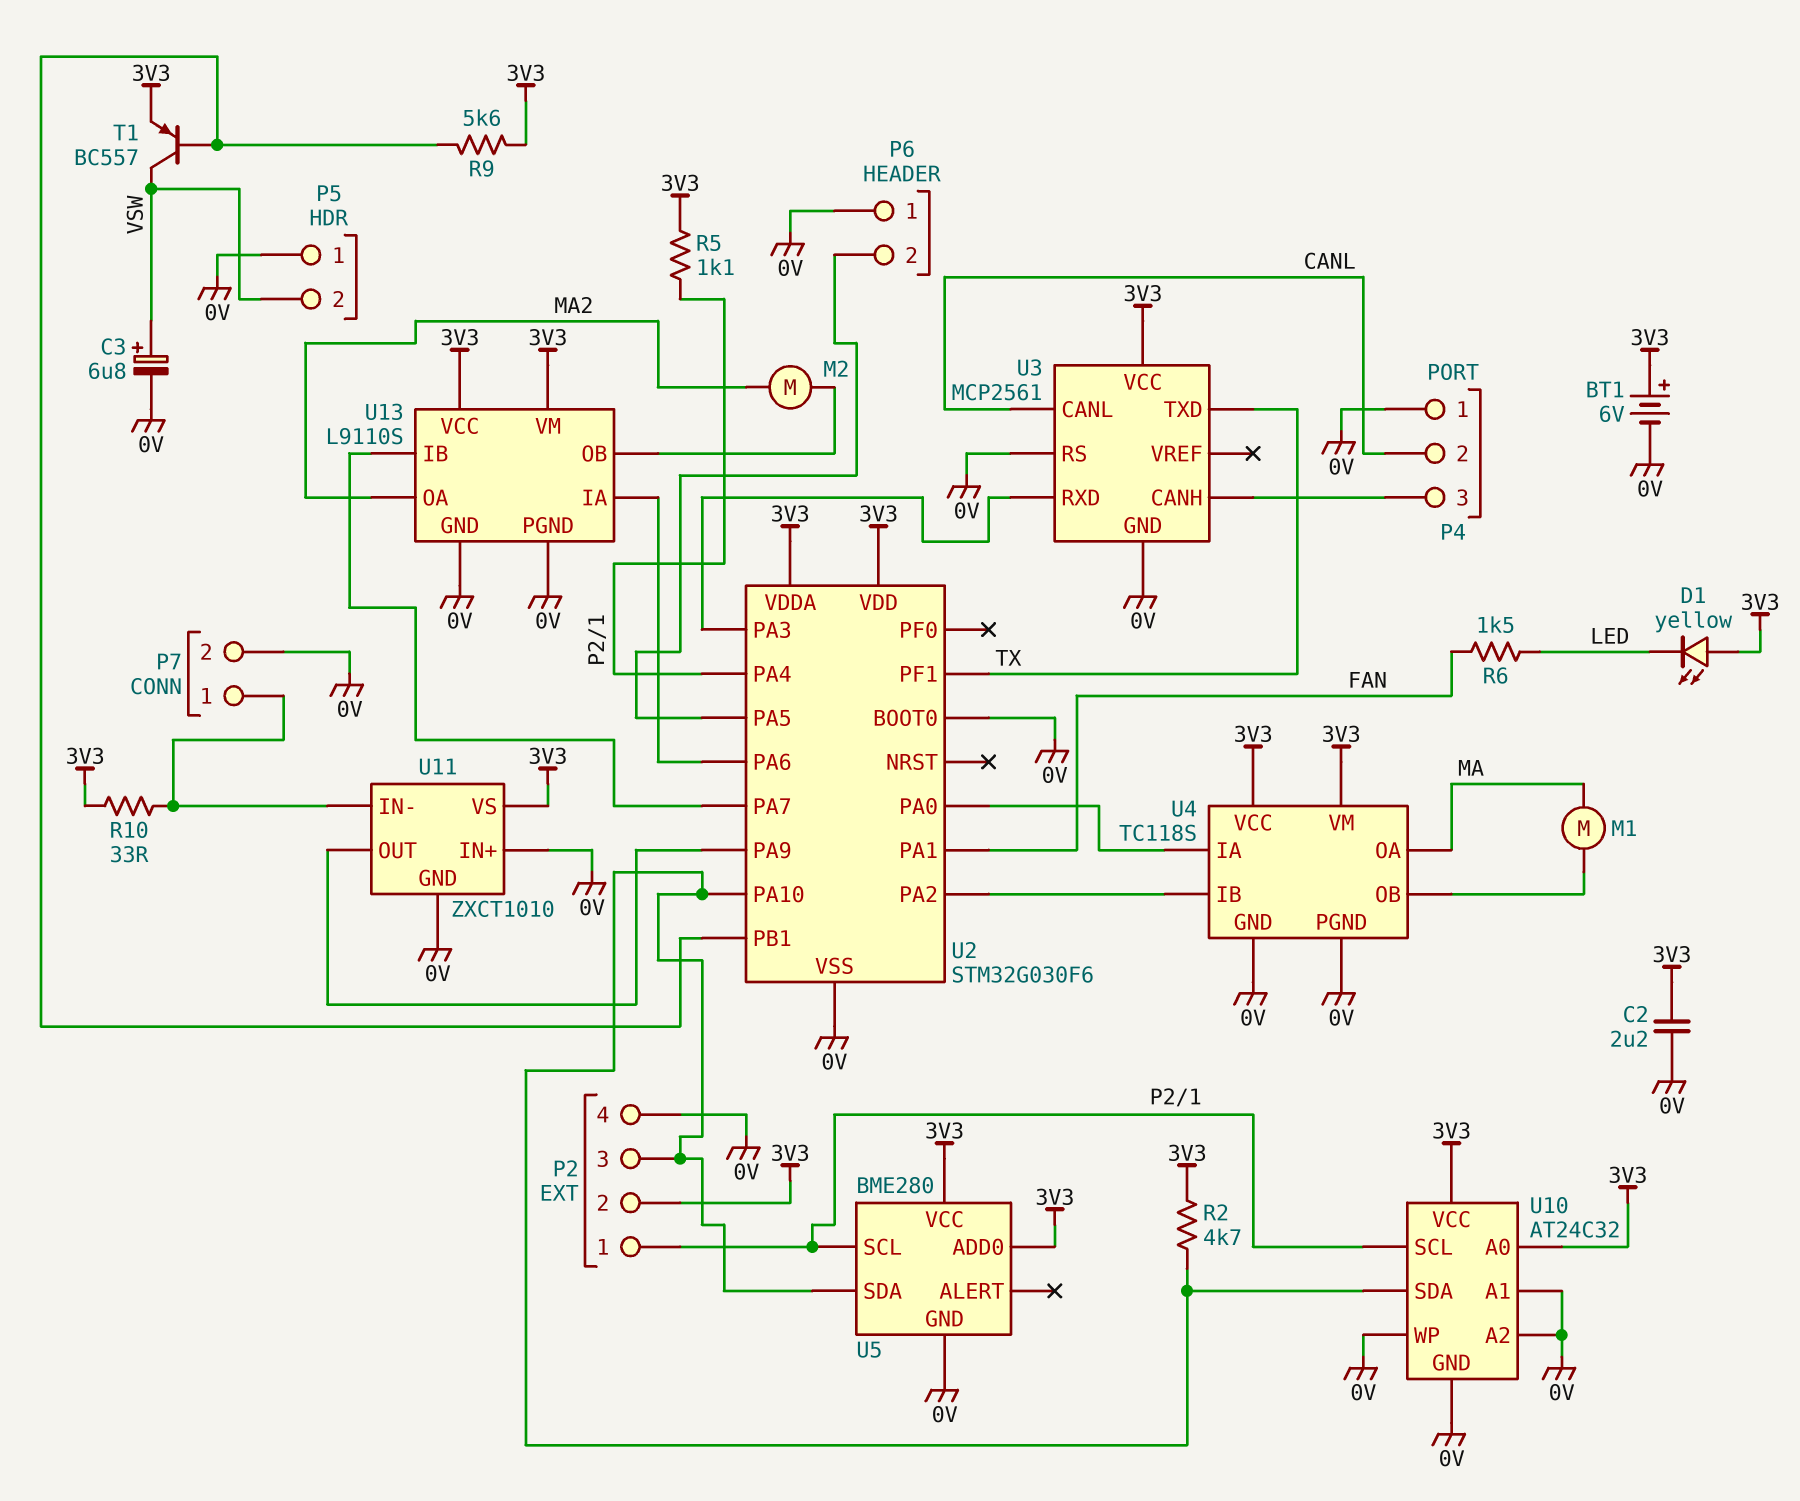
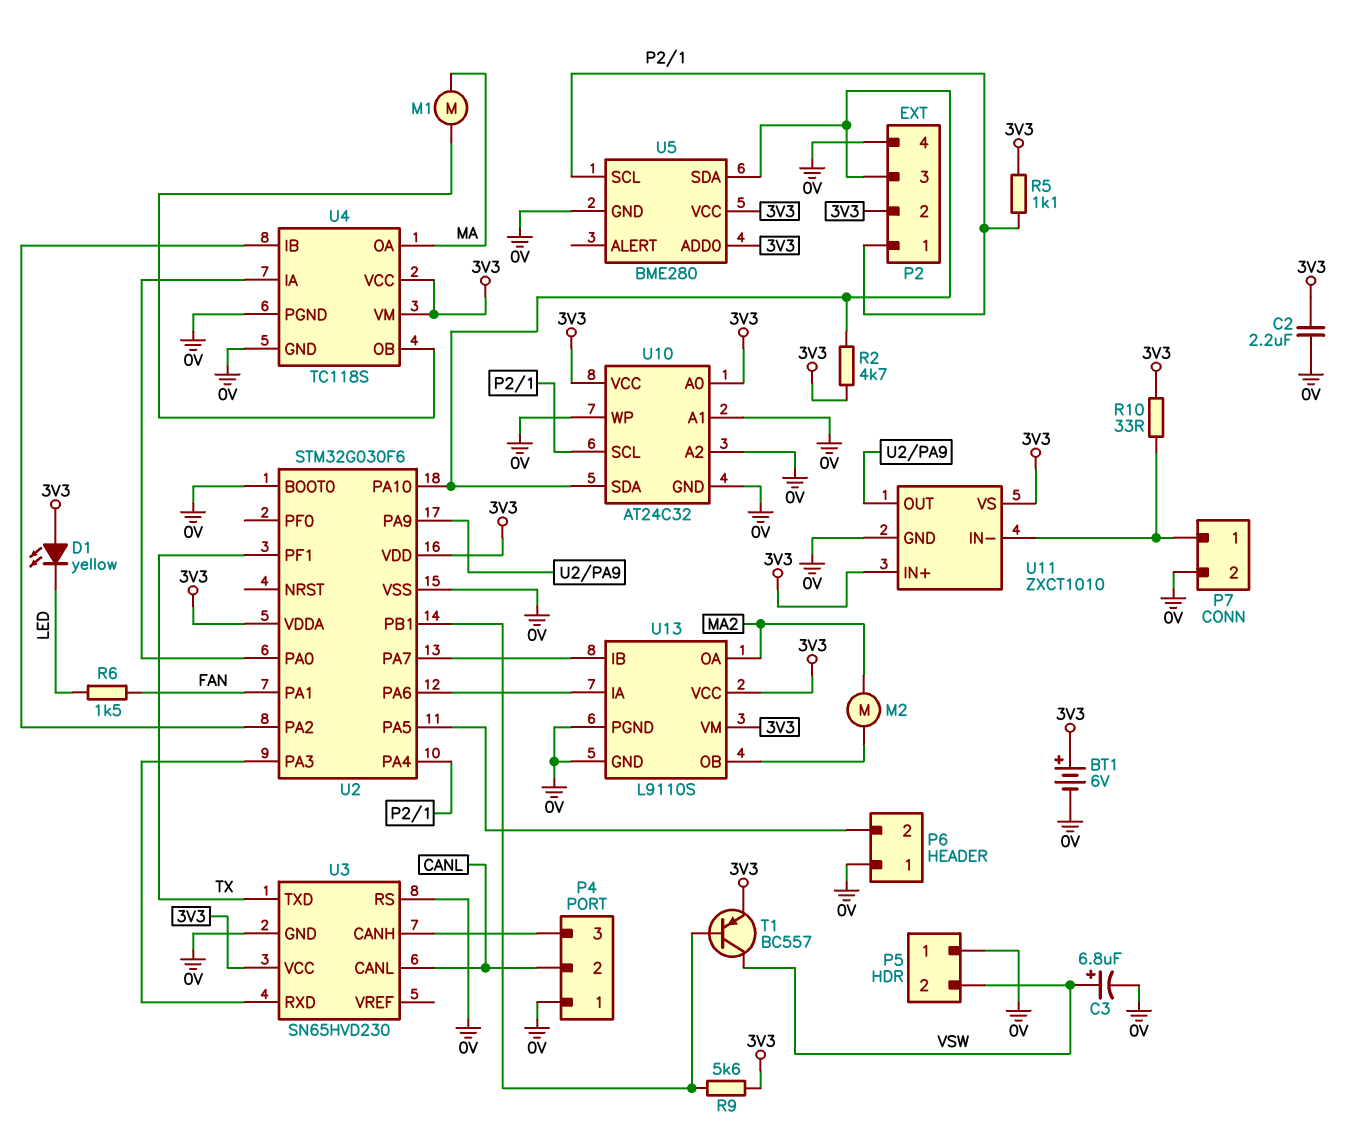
U3: MCP2561 -> SN65HVD230
U11 pin IN+: 0V -> 3V3

